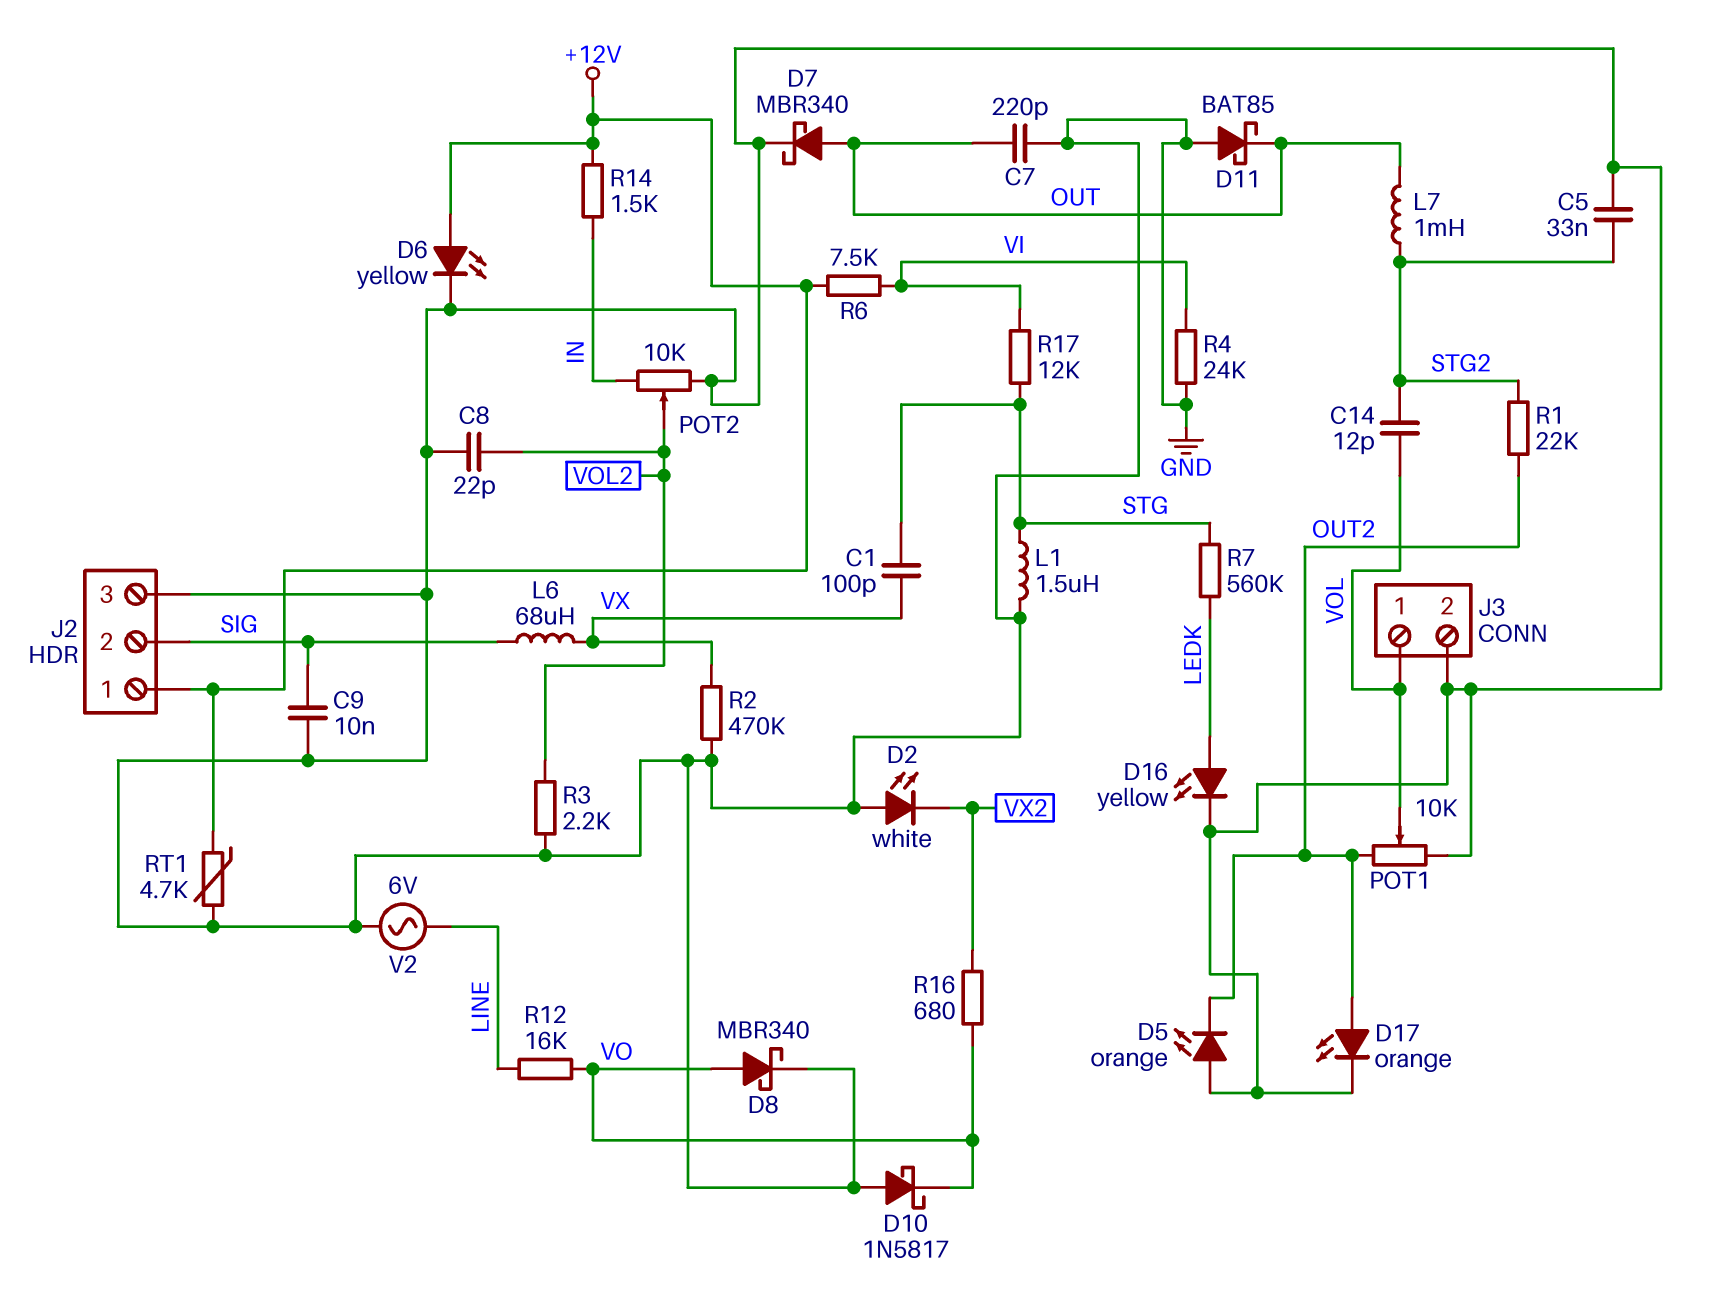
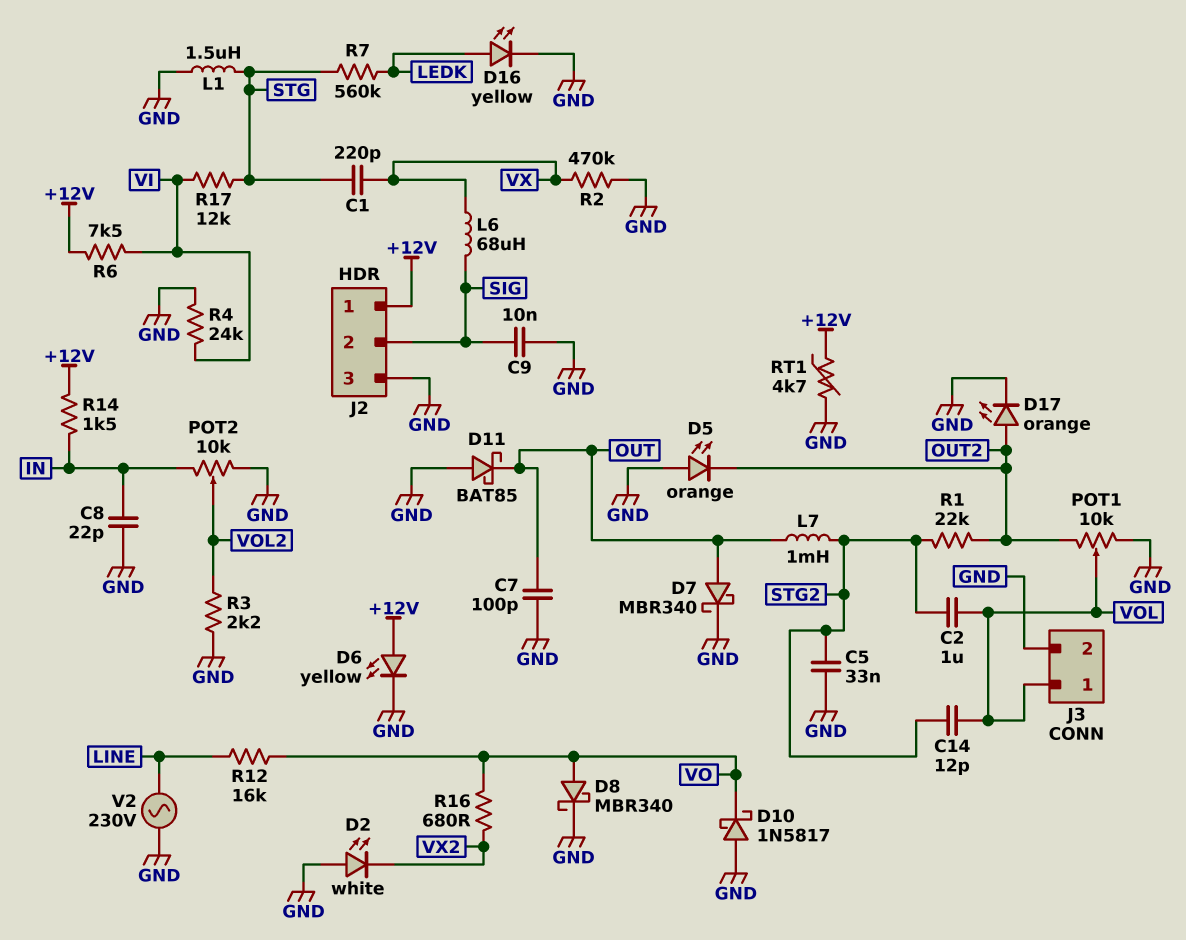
C1: 100pF (STG, VX) -> 220pF (STG, VX)
C2: none -> 1uF (STG2, VOL)
C7: 220pF (GND, OUT) -> 100pF (GND, OUT)
C8: 22pF (GND, VOL2) -> 22pF (GND, IN)
V2: AC 6V (GND, LINE) -> AC 230V (GND, LINE)

